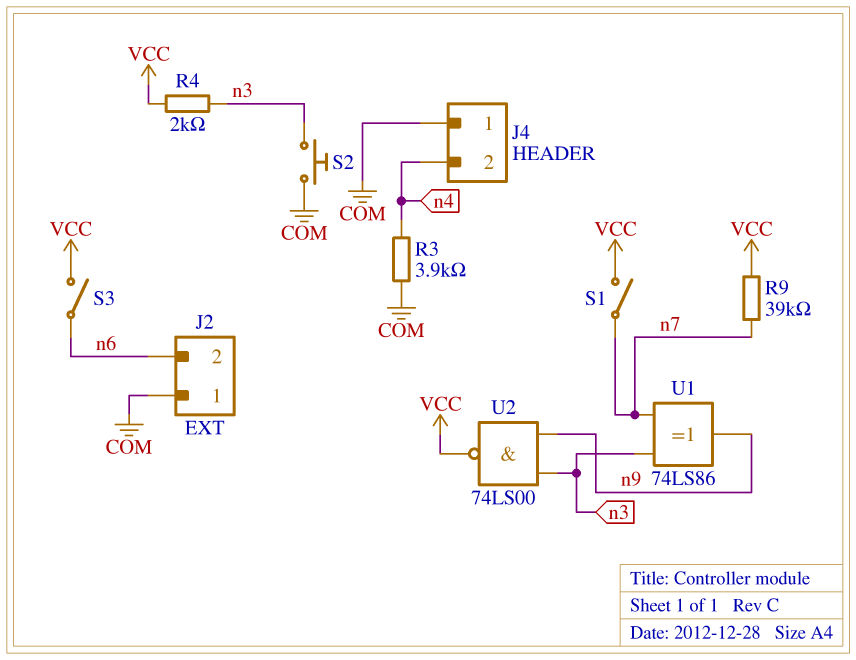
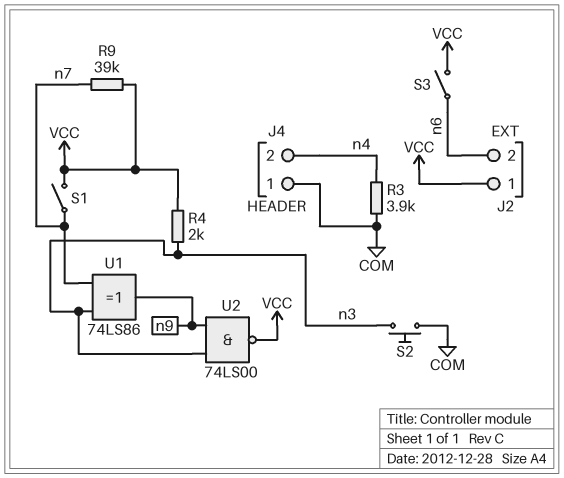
J2 pin 1: COM -> VCC

